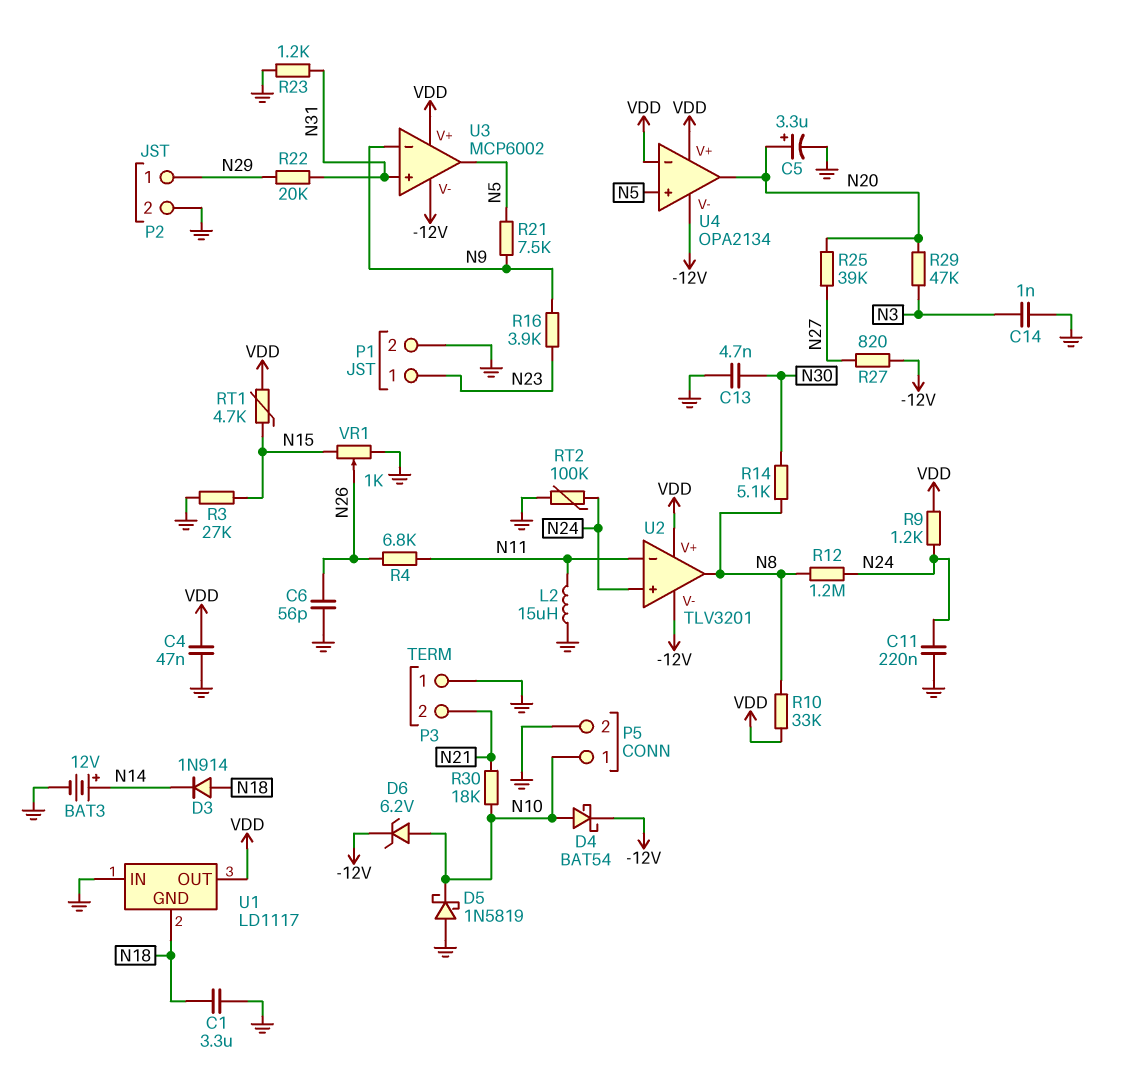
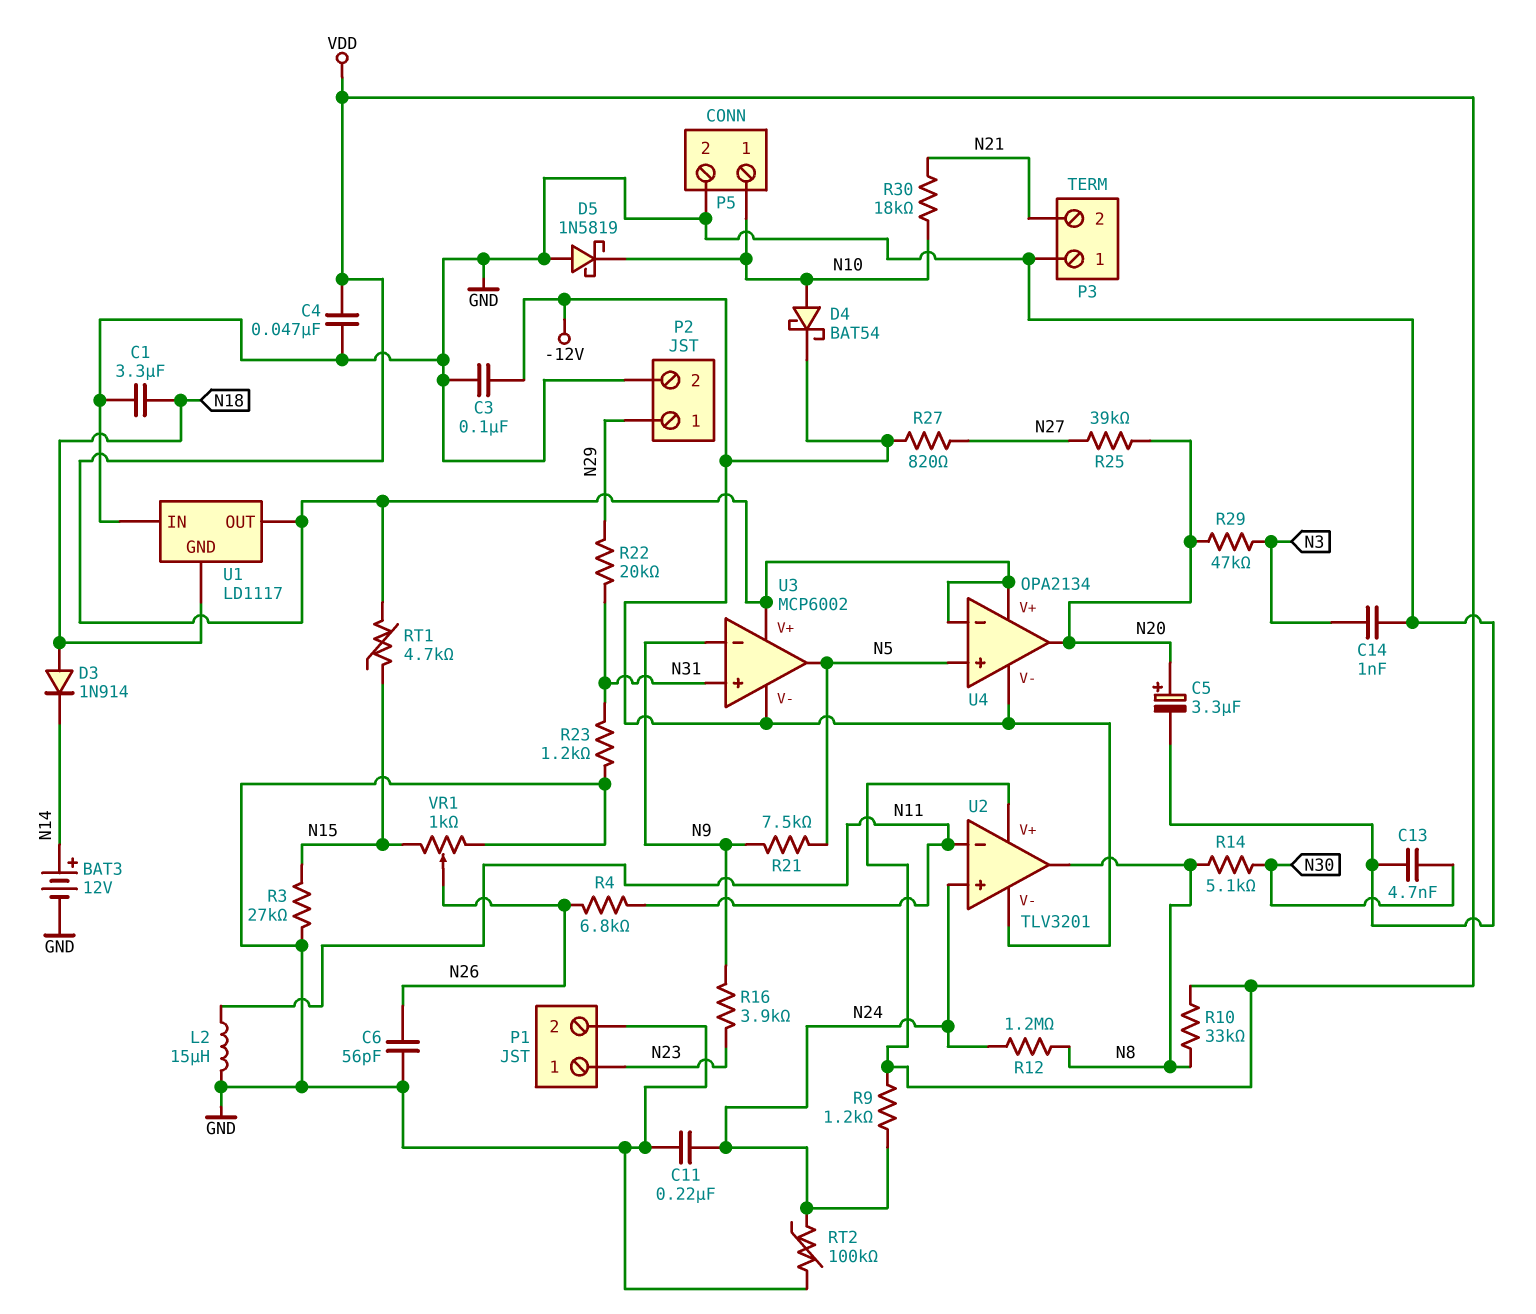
C3: none -> 100nF (-12V, GND)
D6: zener 6.2V (A N10, K -12V) -> none

